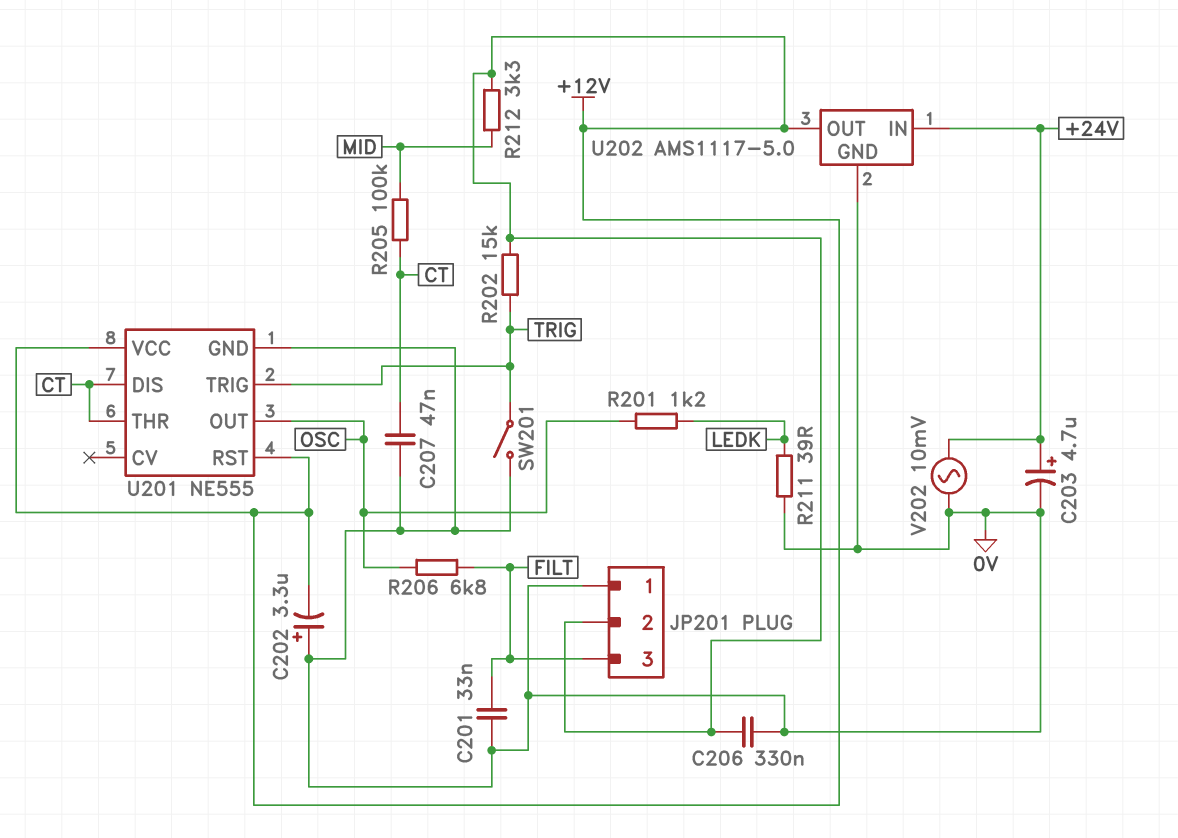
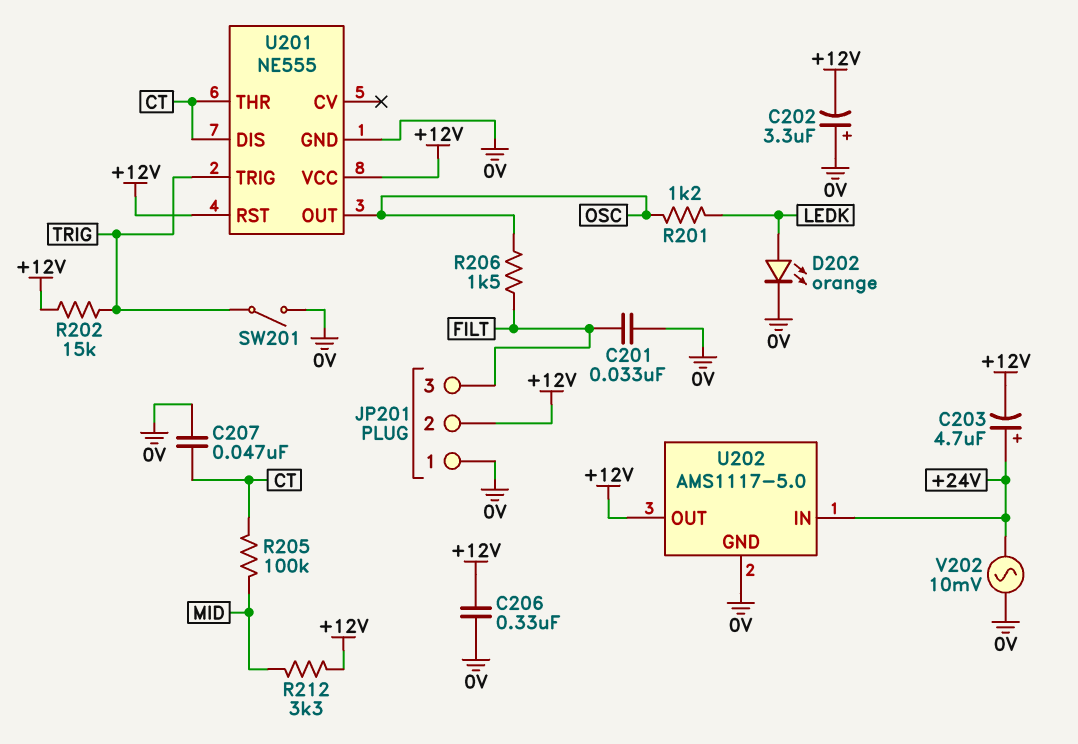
C203: 4.7uF (plus +24V, minus 0V) -> 4.7uF (plus +24V, minus +12V)
D202: none -> LED orange (A LEDK, K 0V)
R206: 6.8k (FILT, OSC) -> 1.5k (FILT, OSC)
R211: 39 (0V, LEDK) -> none

